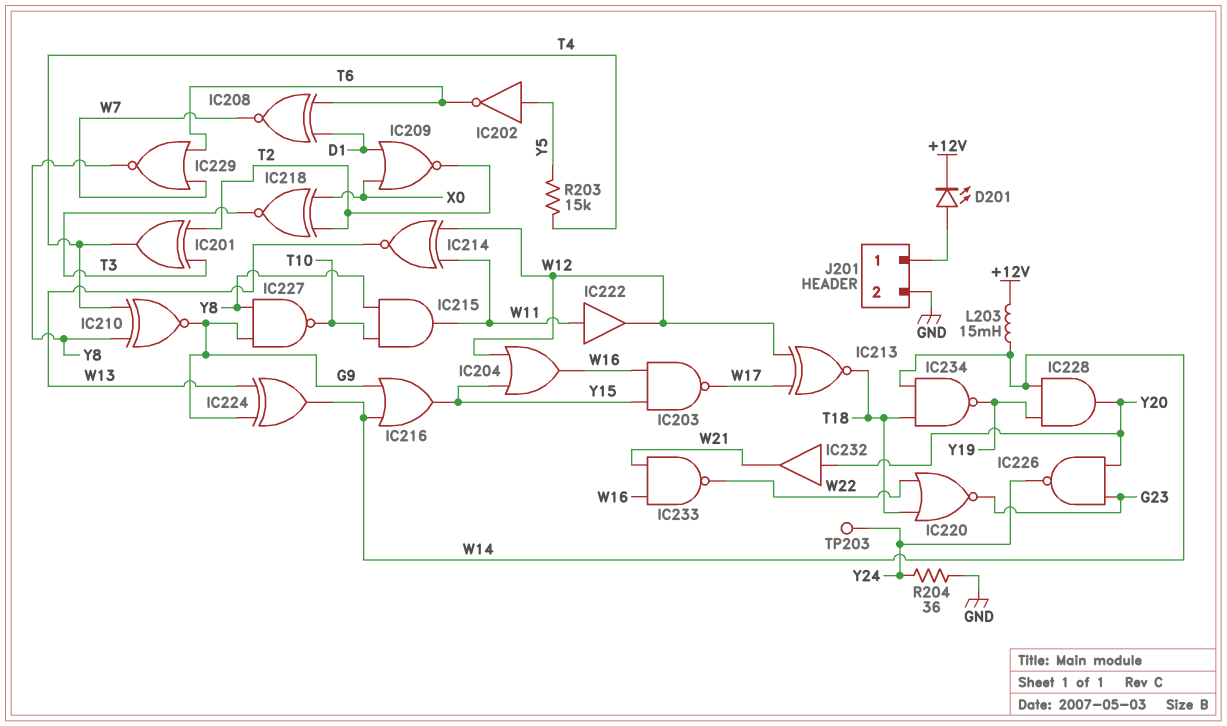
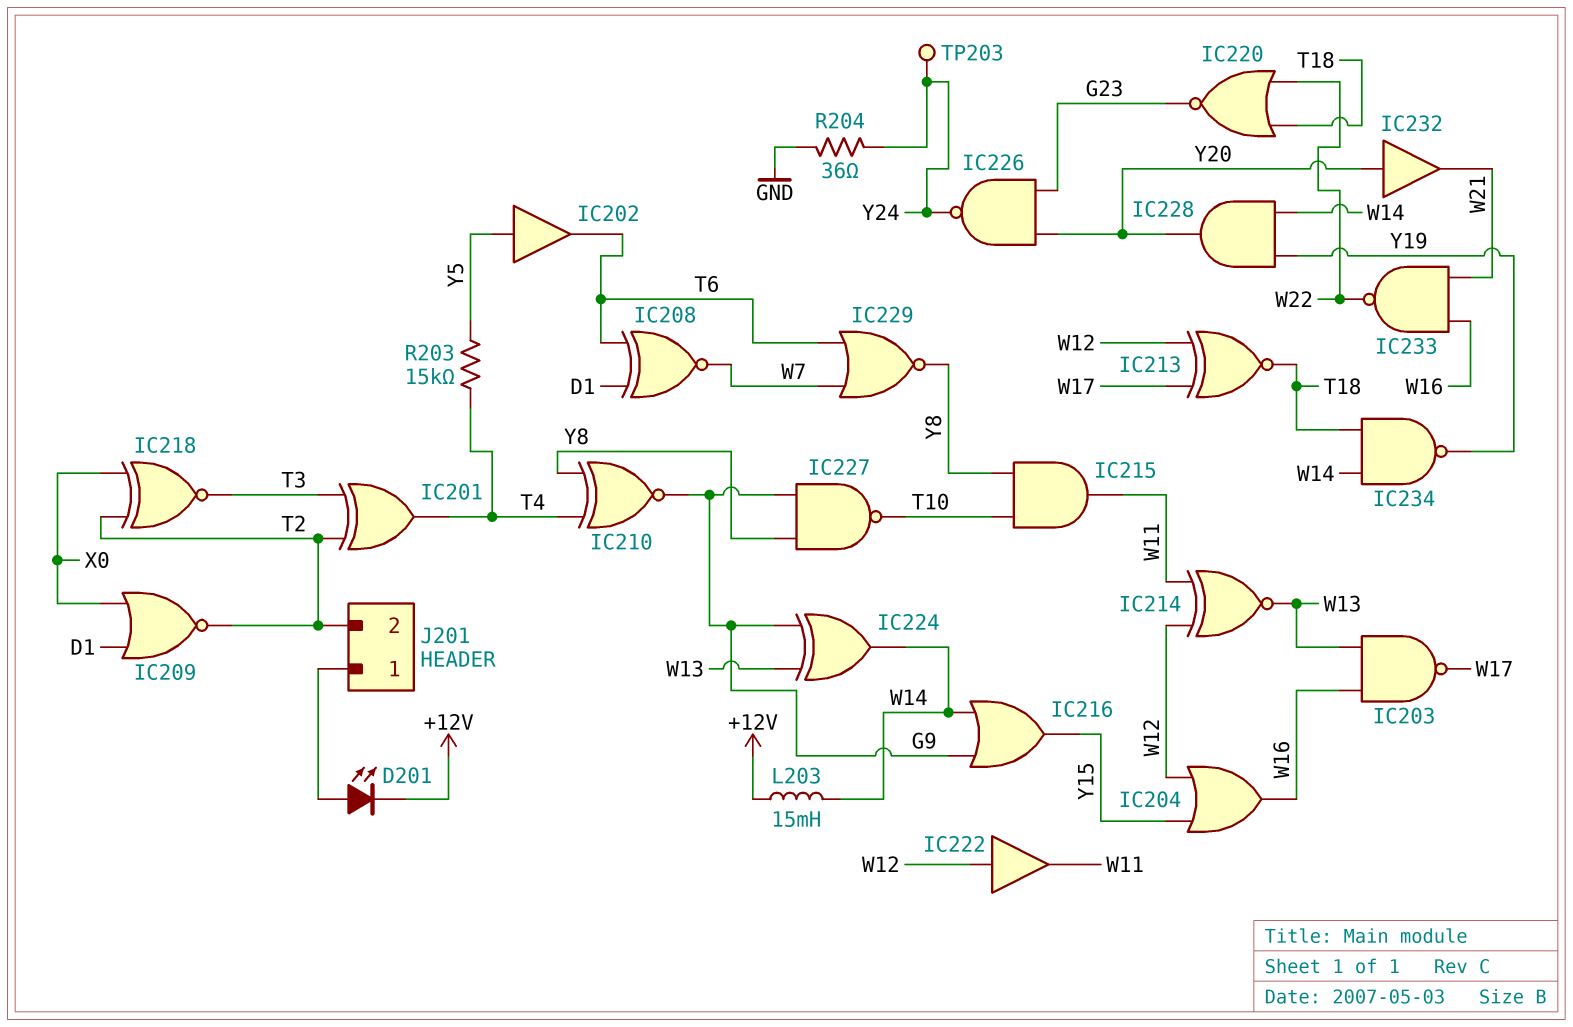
IC202: NOT (in Y5, out T6) -> buffer (in Y5, out T6)
IC203: NAND (in W16, in Y15, out W17) -> NAND (in W13, in W16, out W17)
IC222: buffer (in W11, out W12) -> buffer (in W12, out W11)
J201 pin 2: GND -> T2

